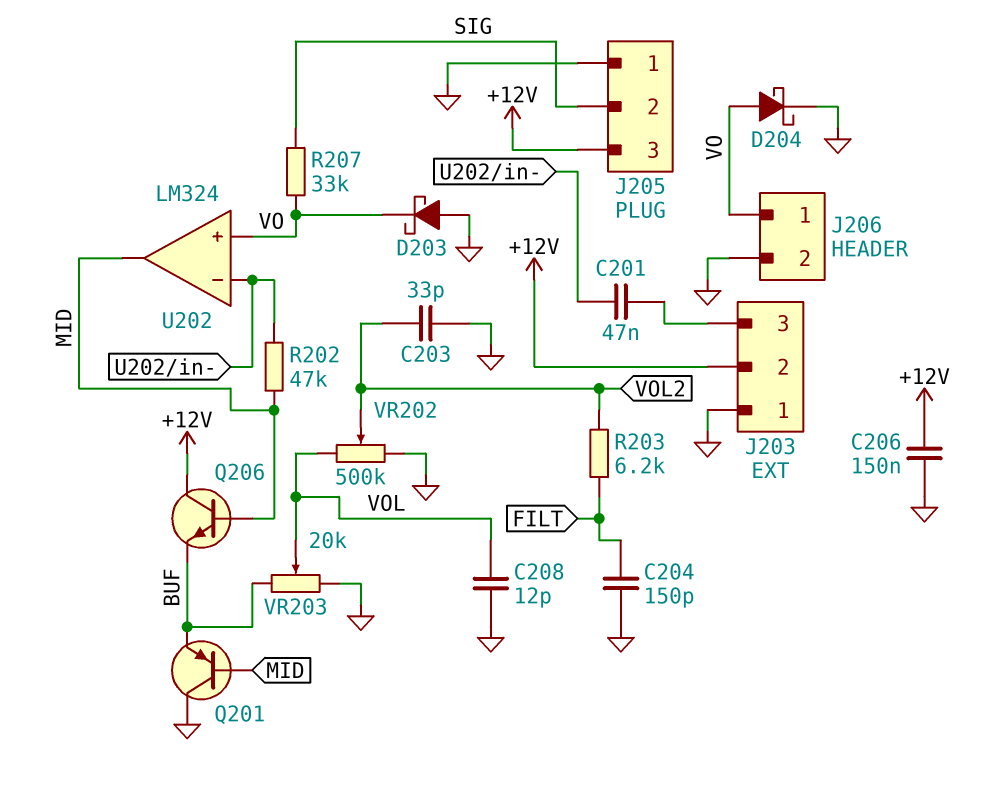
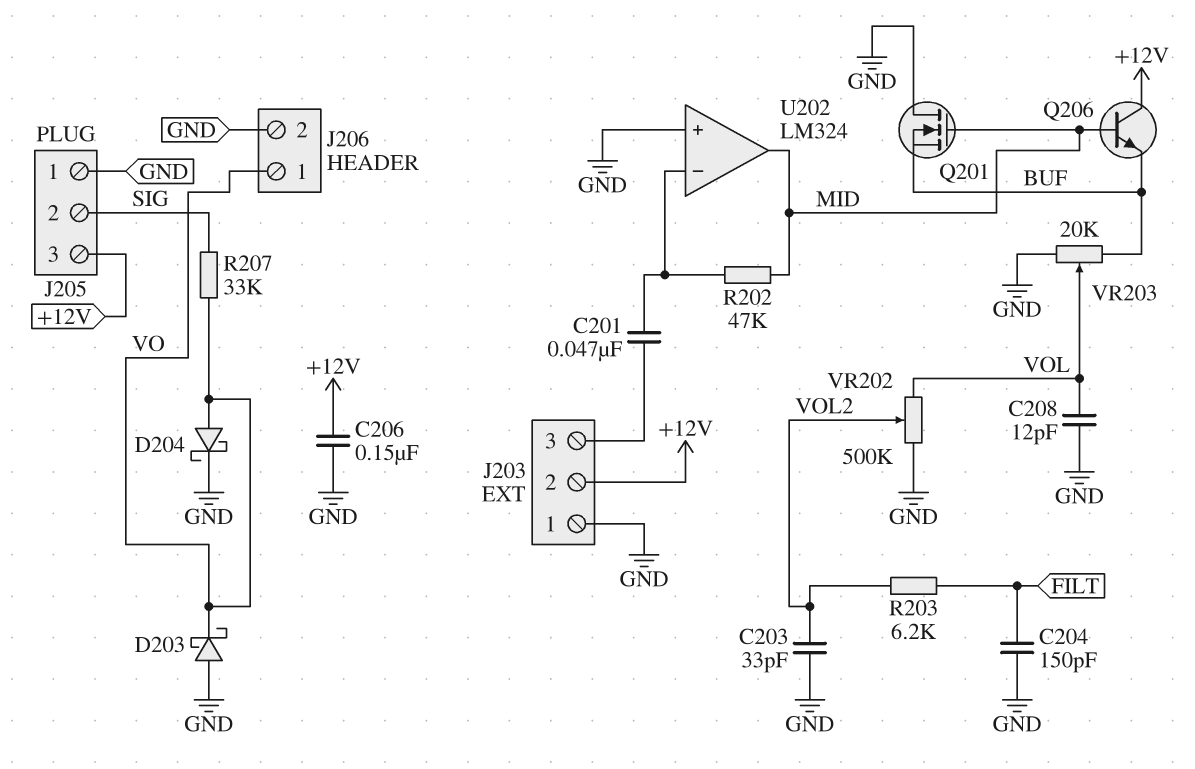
Q201: PNP (B MID, C GND, E BUF) -> NMOS (G MID, D GND, S BUF)
U202 pin in+: VO -> GND

